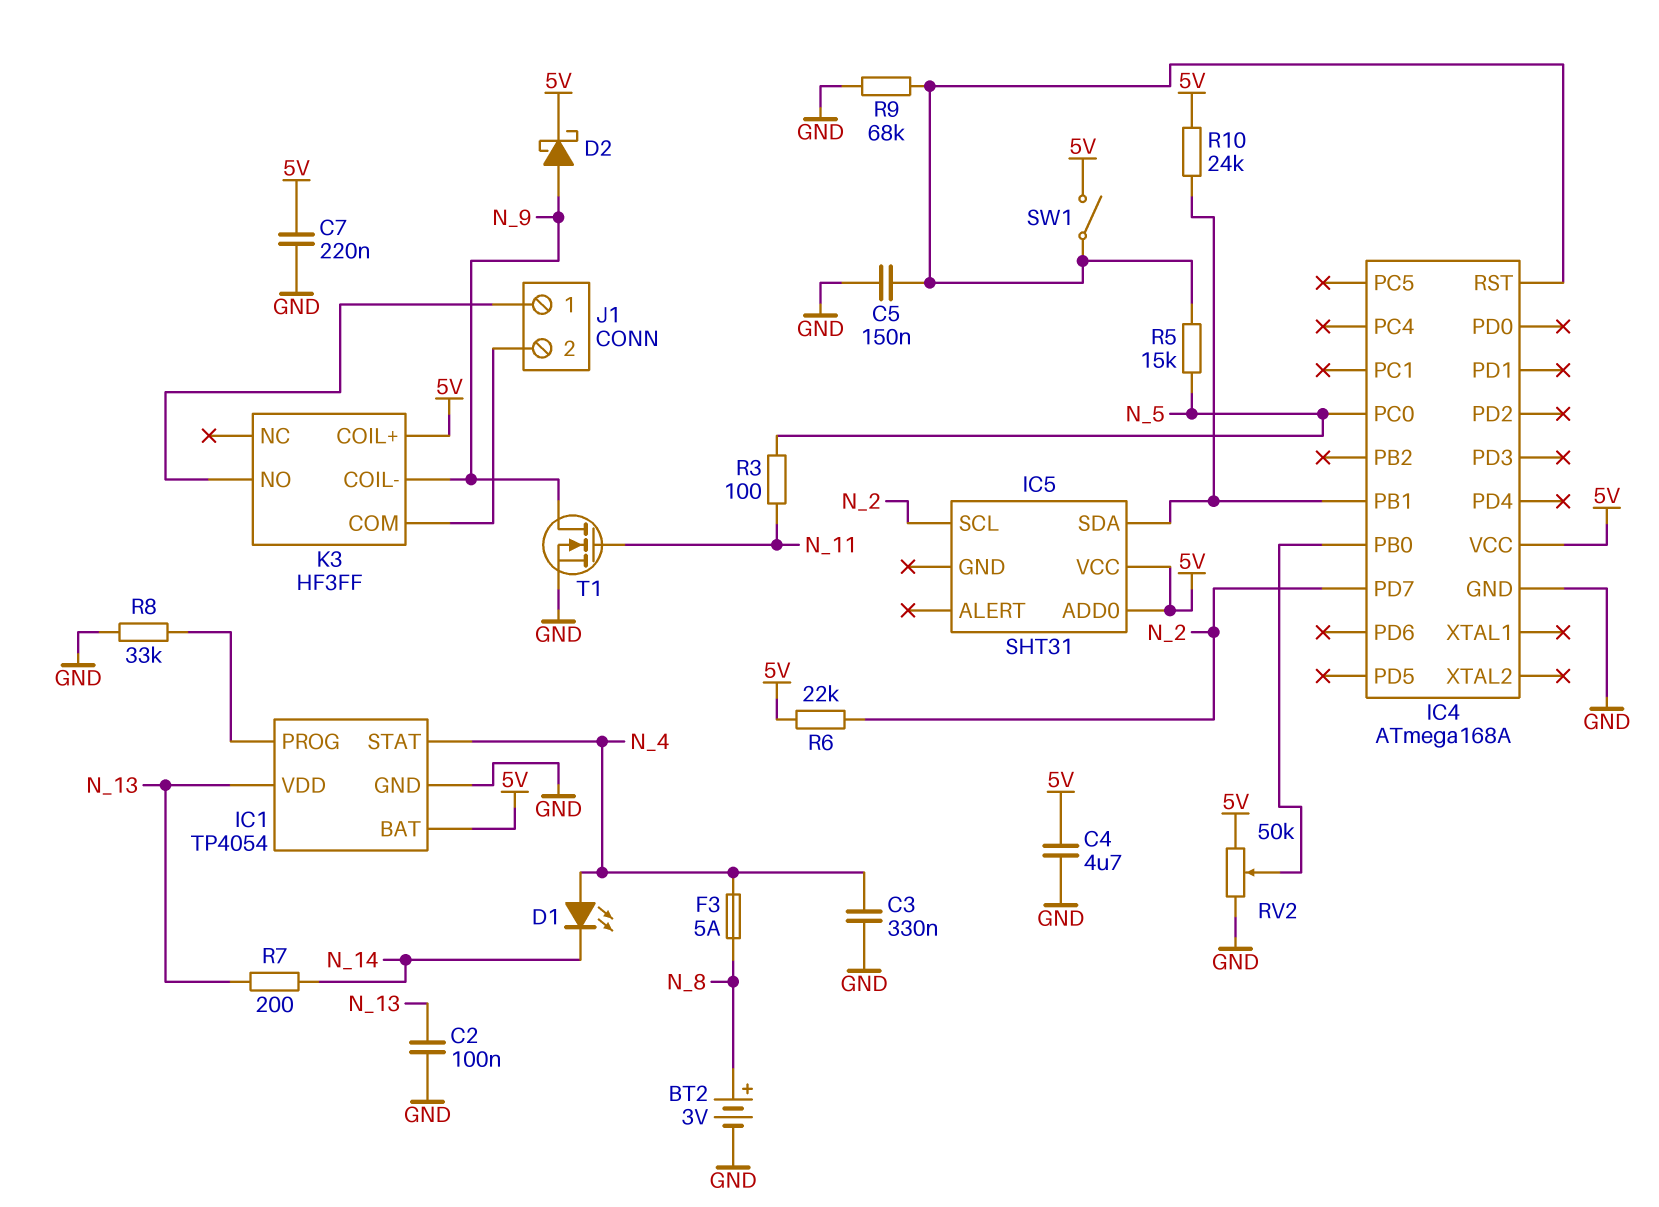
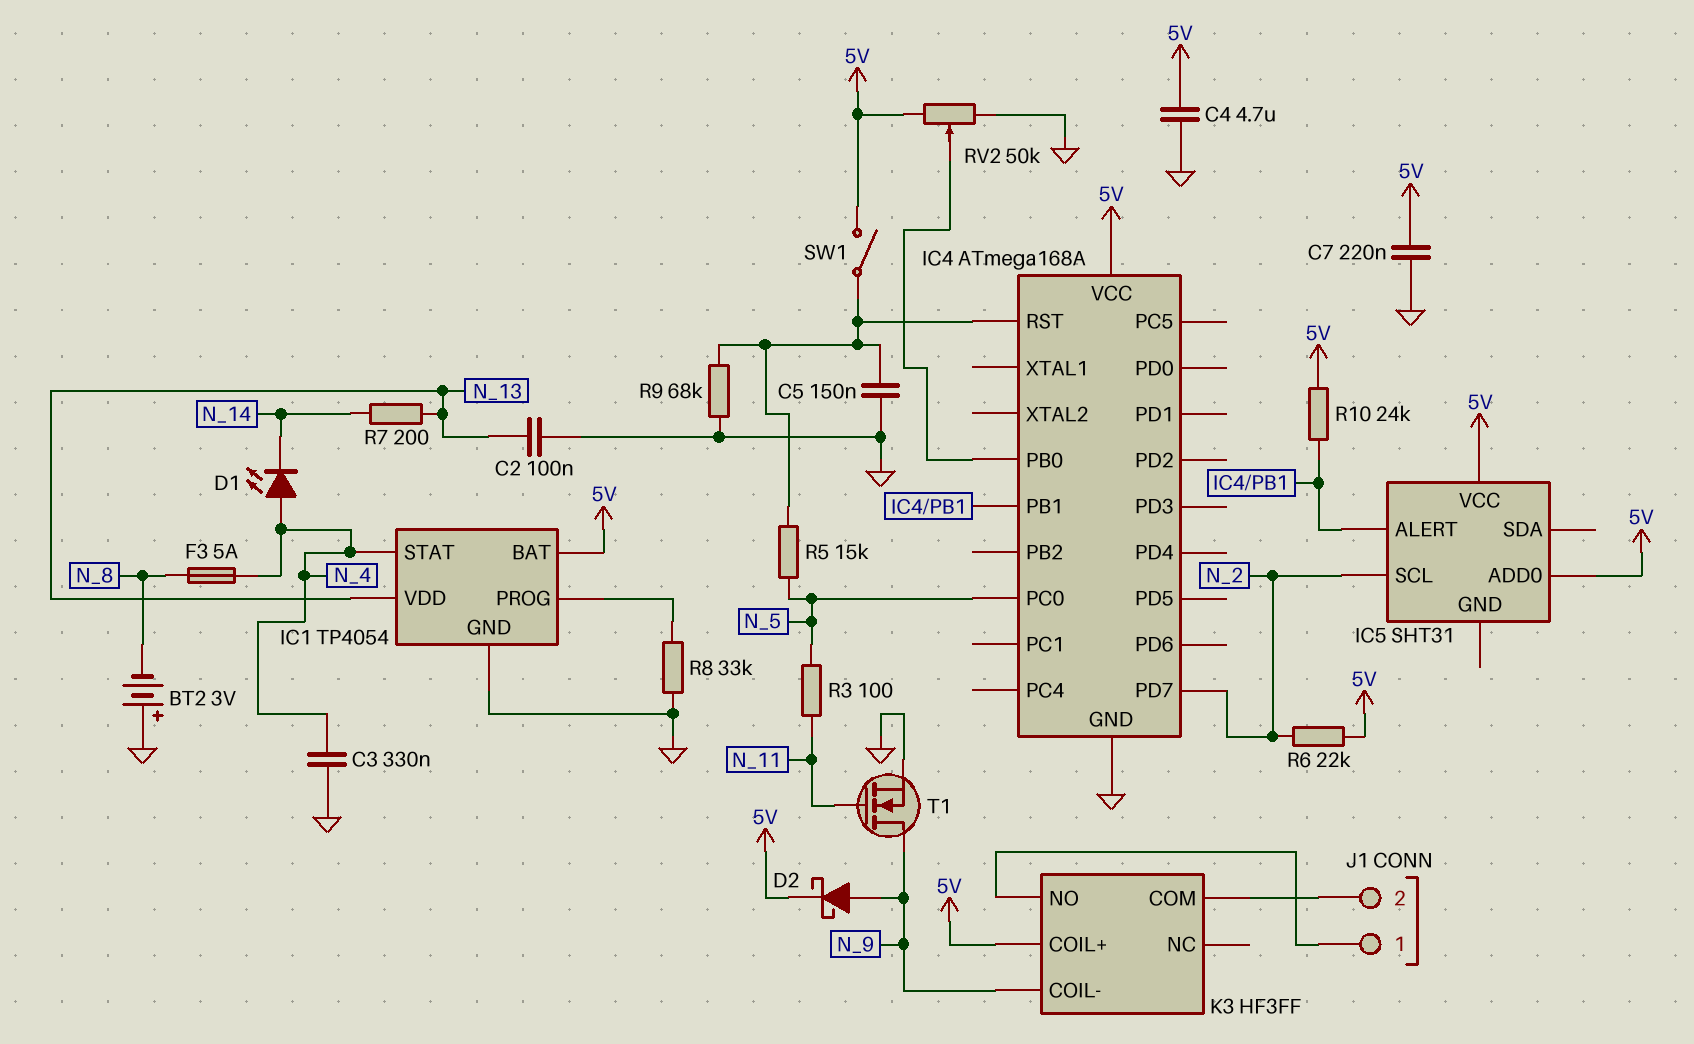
BT2: 3V (plus N_8, minus GND) -> 3V (plus GND, minus N_8)
IC5 pin ALERT: none -> IC4/PB1
IC5 pin SDA: IC4/PB1 -> none

